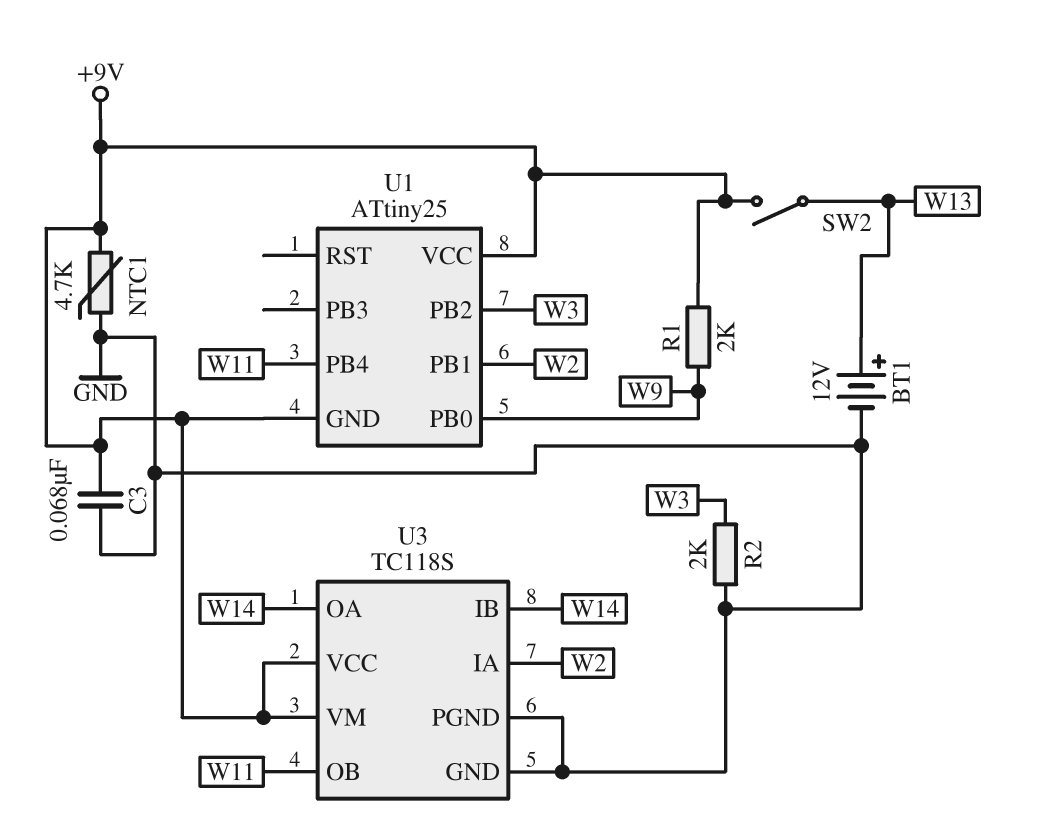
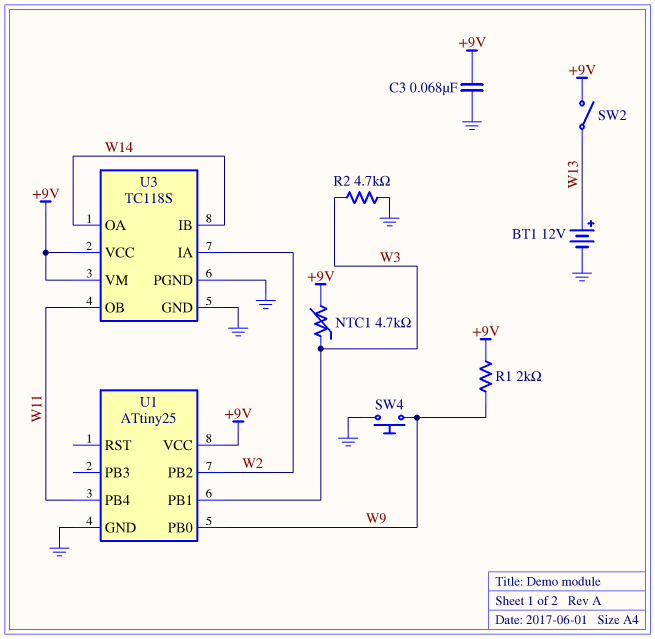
NTC1: 4.7k (+9V, GND) -> 4.7k (+9V, W3)
R2: 2k (GND, W3) -> 4.7k (GND, W3)
SW4: none -> button (GND, W9)
U1 pin GND: +9V -> GND
U1 pin PB1: W2 -> W3
U1 pin PB2: W3 -> W2

